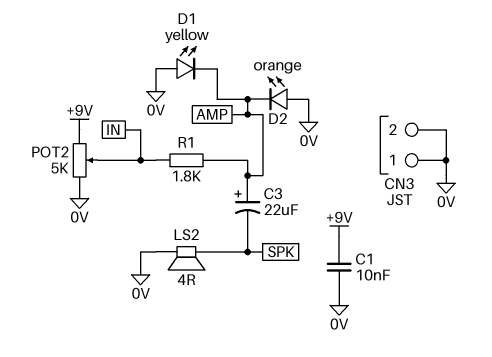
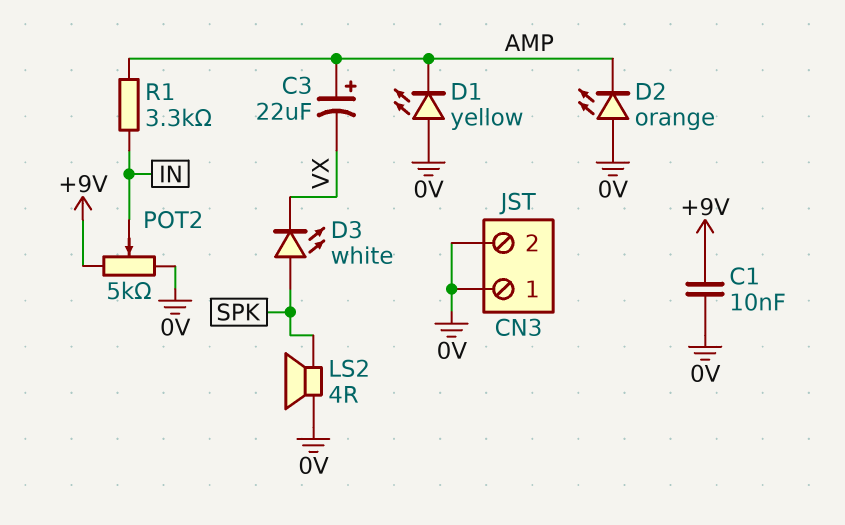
C3: 22uF (plus AMP, minus SPK) -> 22uF (plus AMP, minus VX)
D3: none -> LED white (A SPK, K VX)
R1: 1.8k (AMP, IN) -> 3.3k (AMP, IN)

